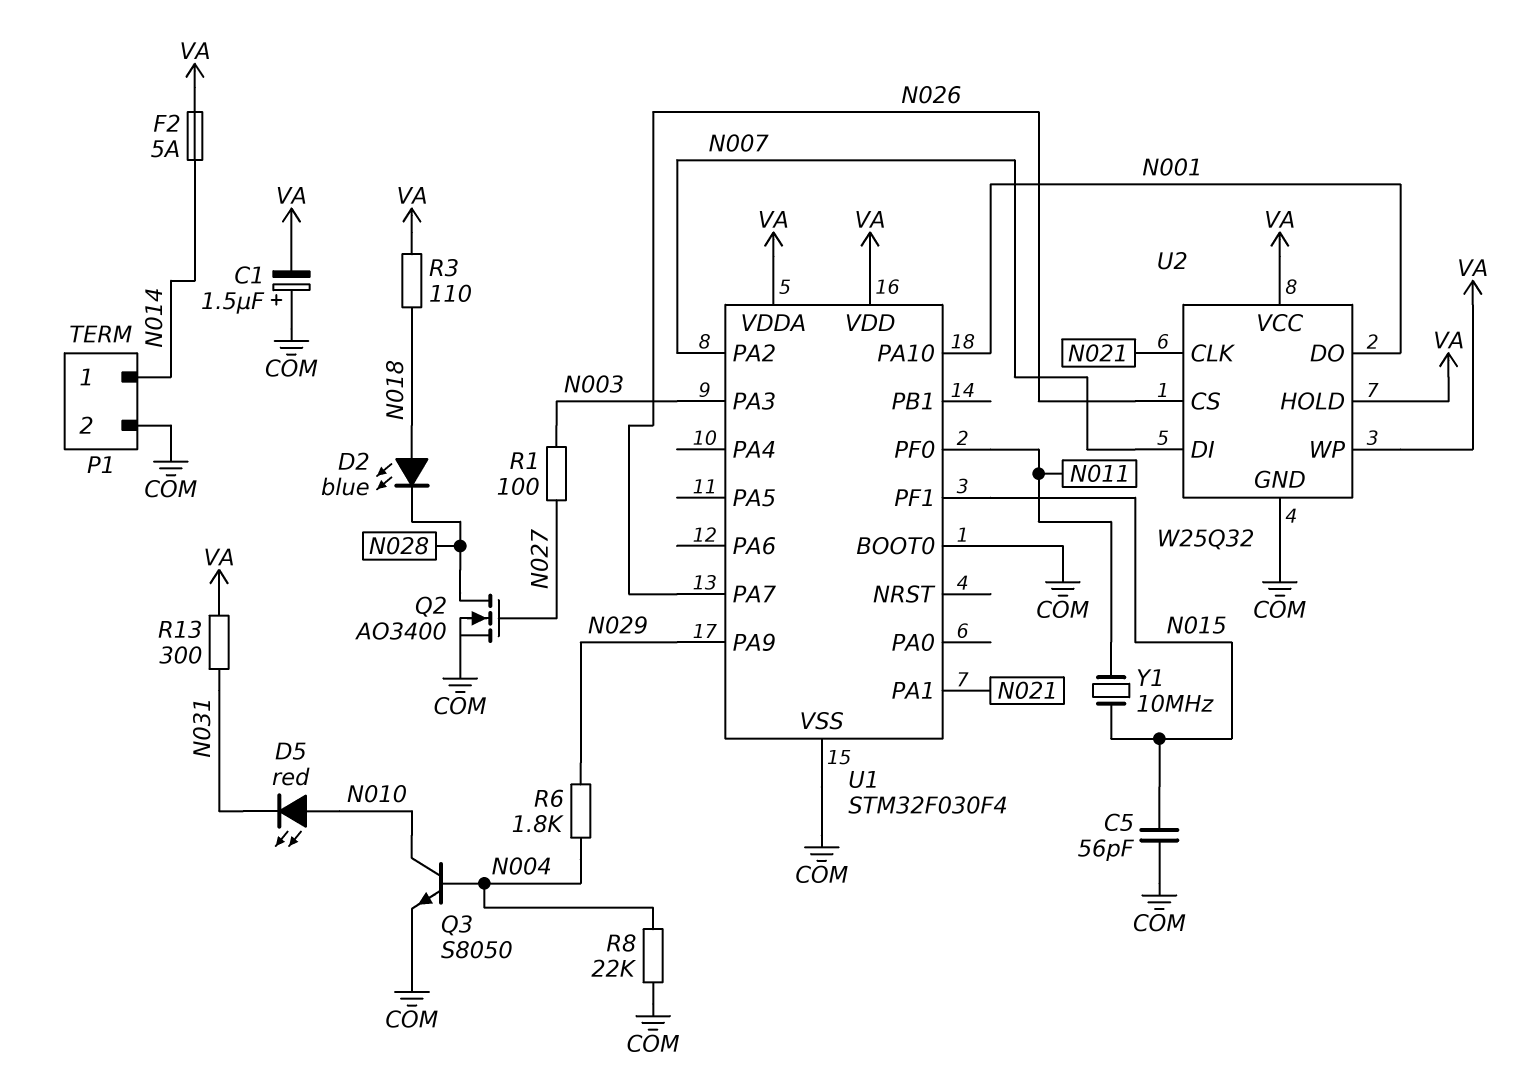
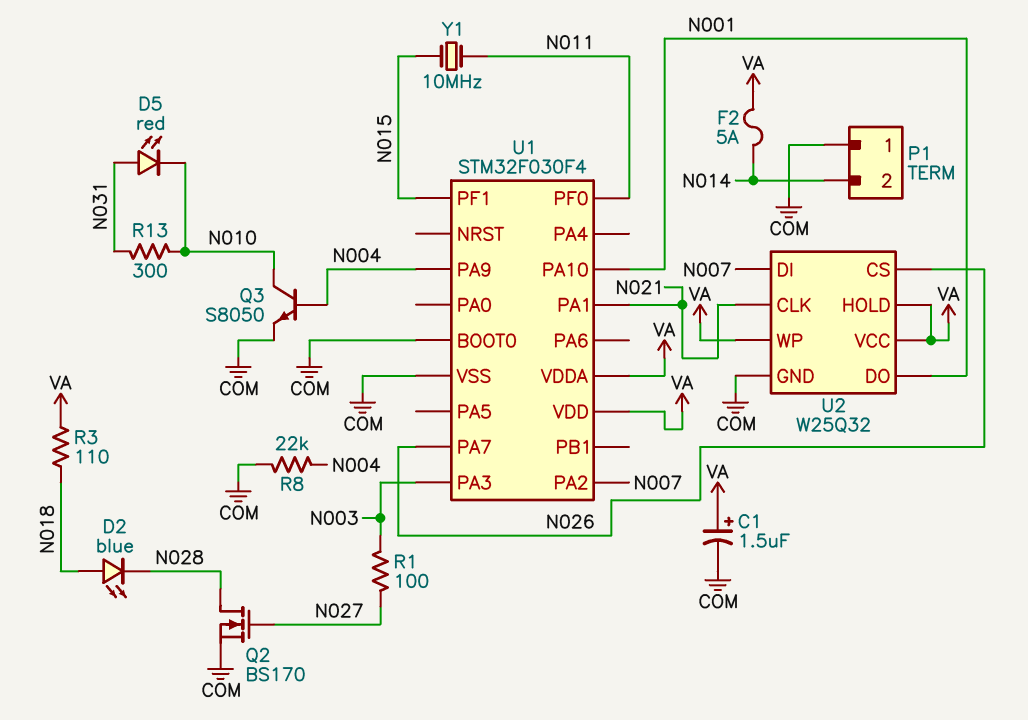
C1: 1.5uF (plus COM, minus VA) -> 1.5uF (plus VA, minus COM)
C5: 56pF (COM, N015) -> none
D5: LED red (A N010, K N031) -> LED red (A N031, K N010)
P1 pin 1: N014 -> COM
P1 pin 2: COM -> N014
Q2: NMOS AO3400 (G N027, D N028, S COM) -> NMOS BS170 (G N027, D N028, S COM)
R6: 1.8k (N004, N029) -> none
R13: 300 (N031, VA) -> 300 (N010, N031)
U1 pin PA9: N029 -> N004

